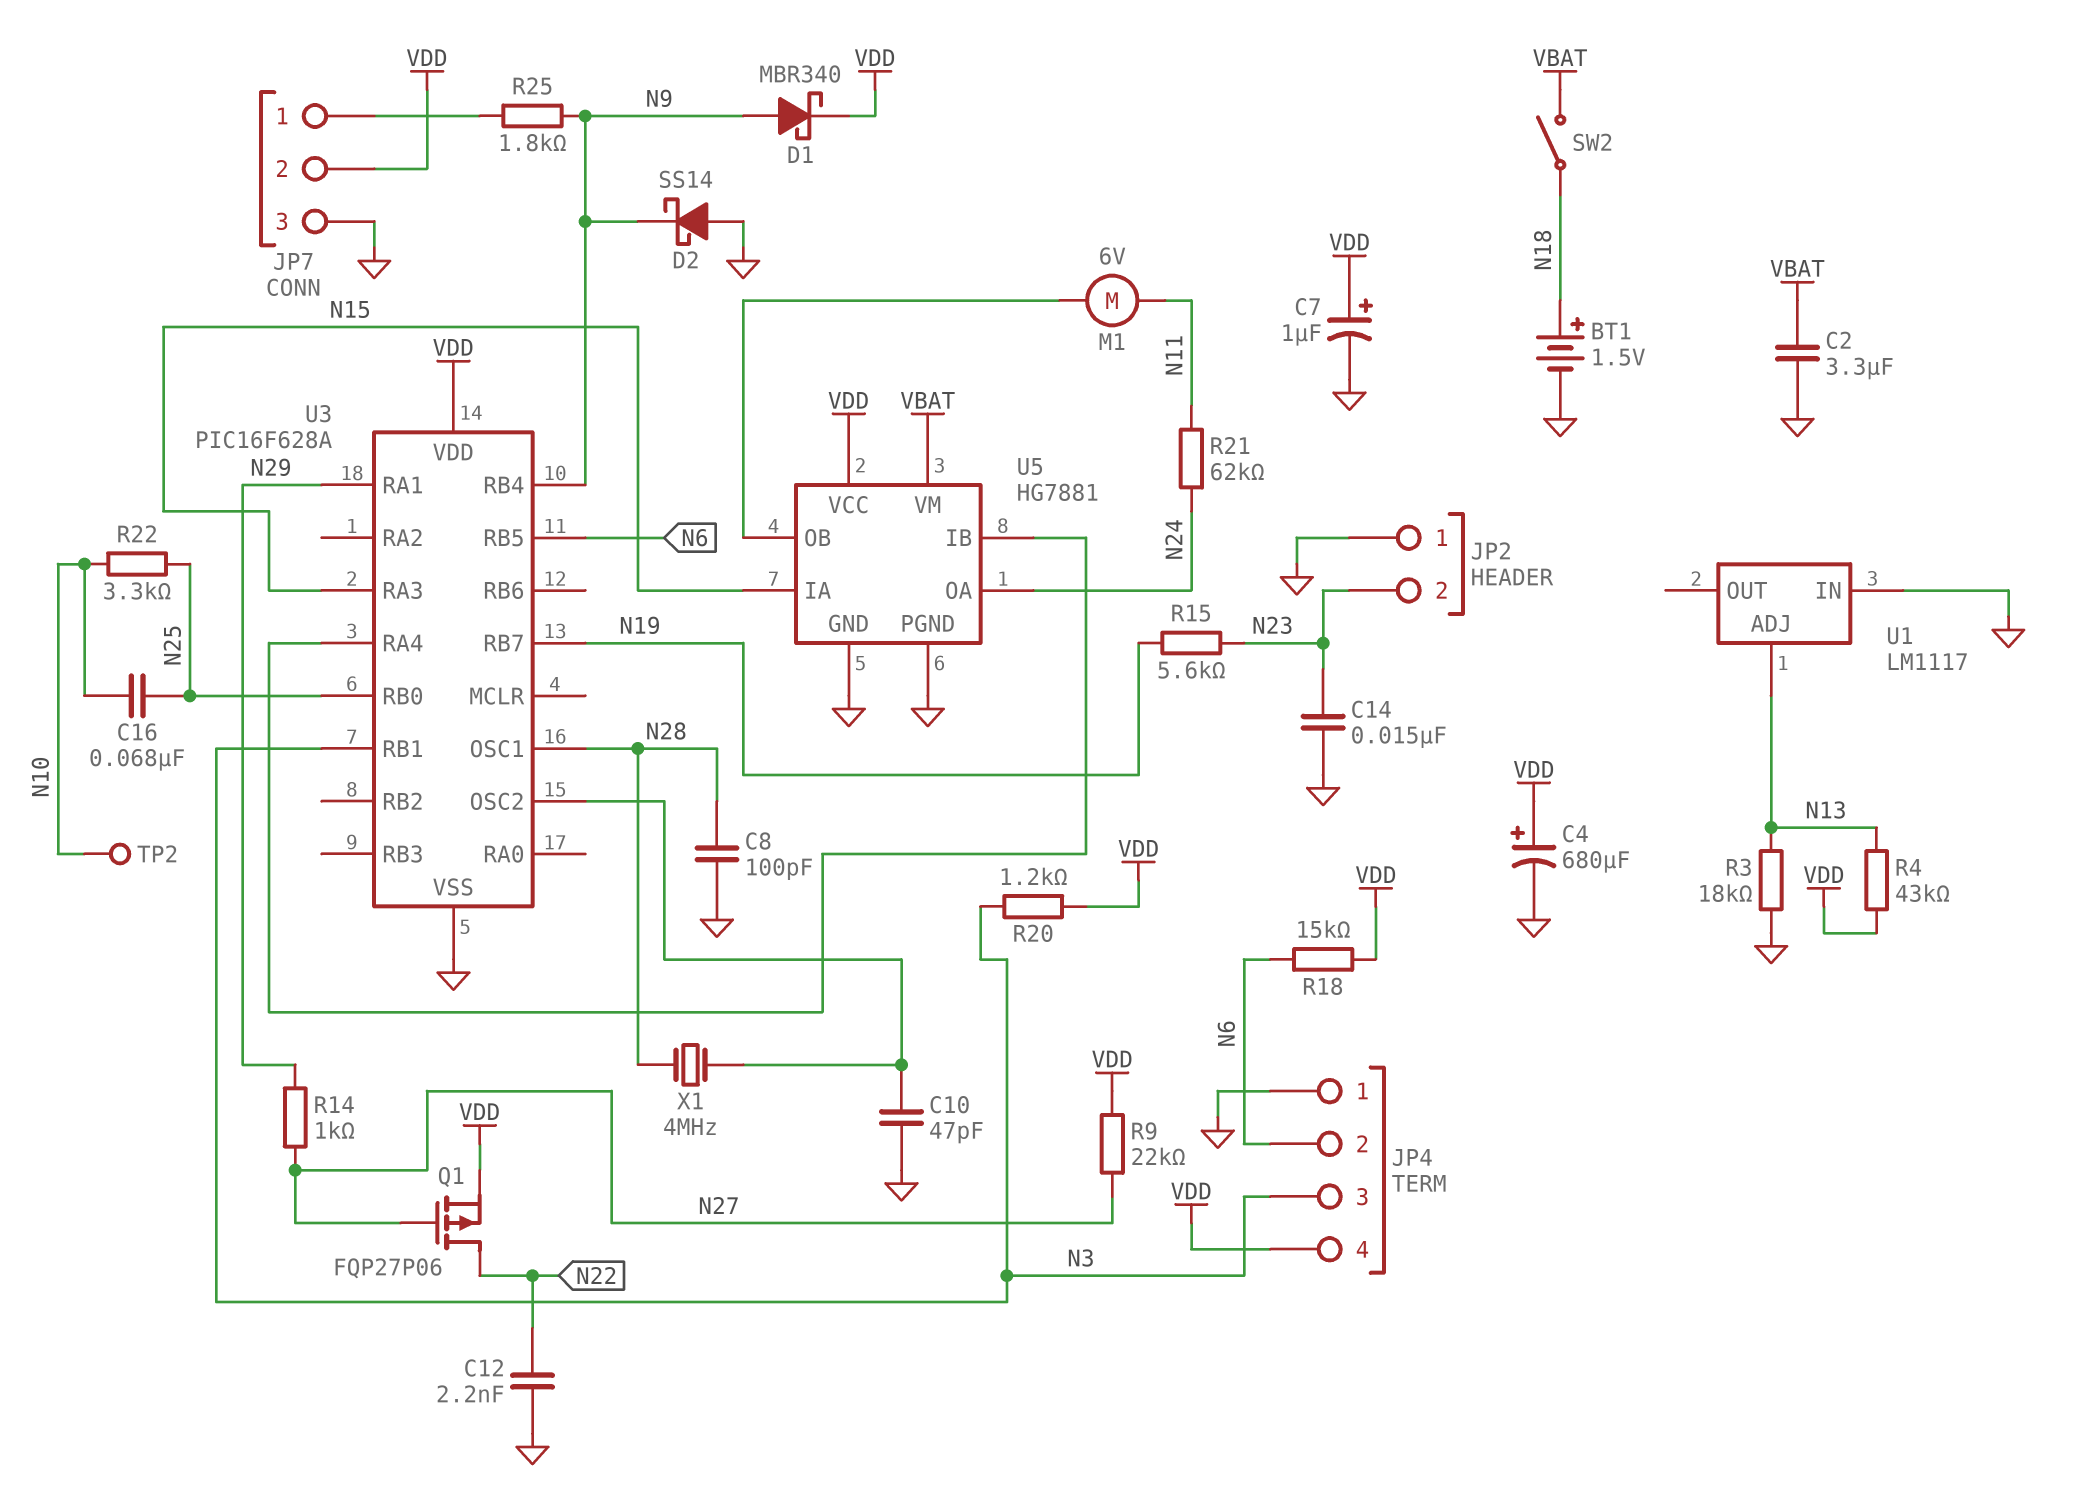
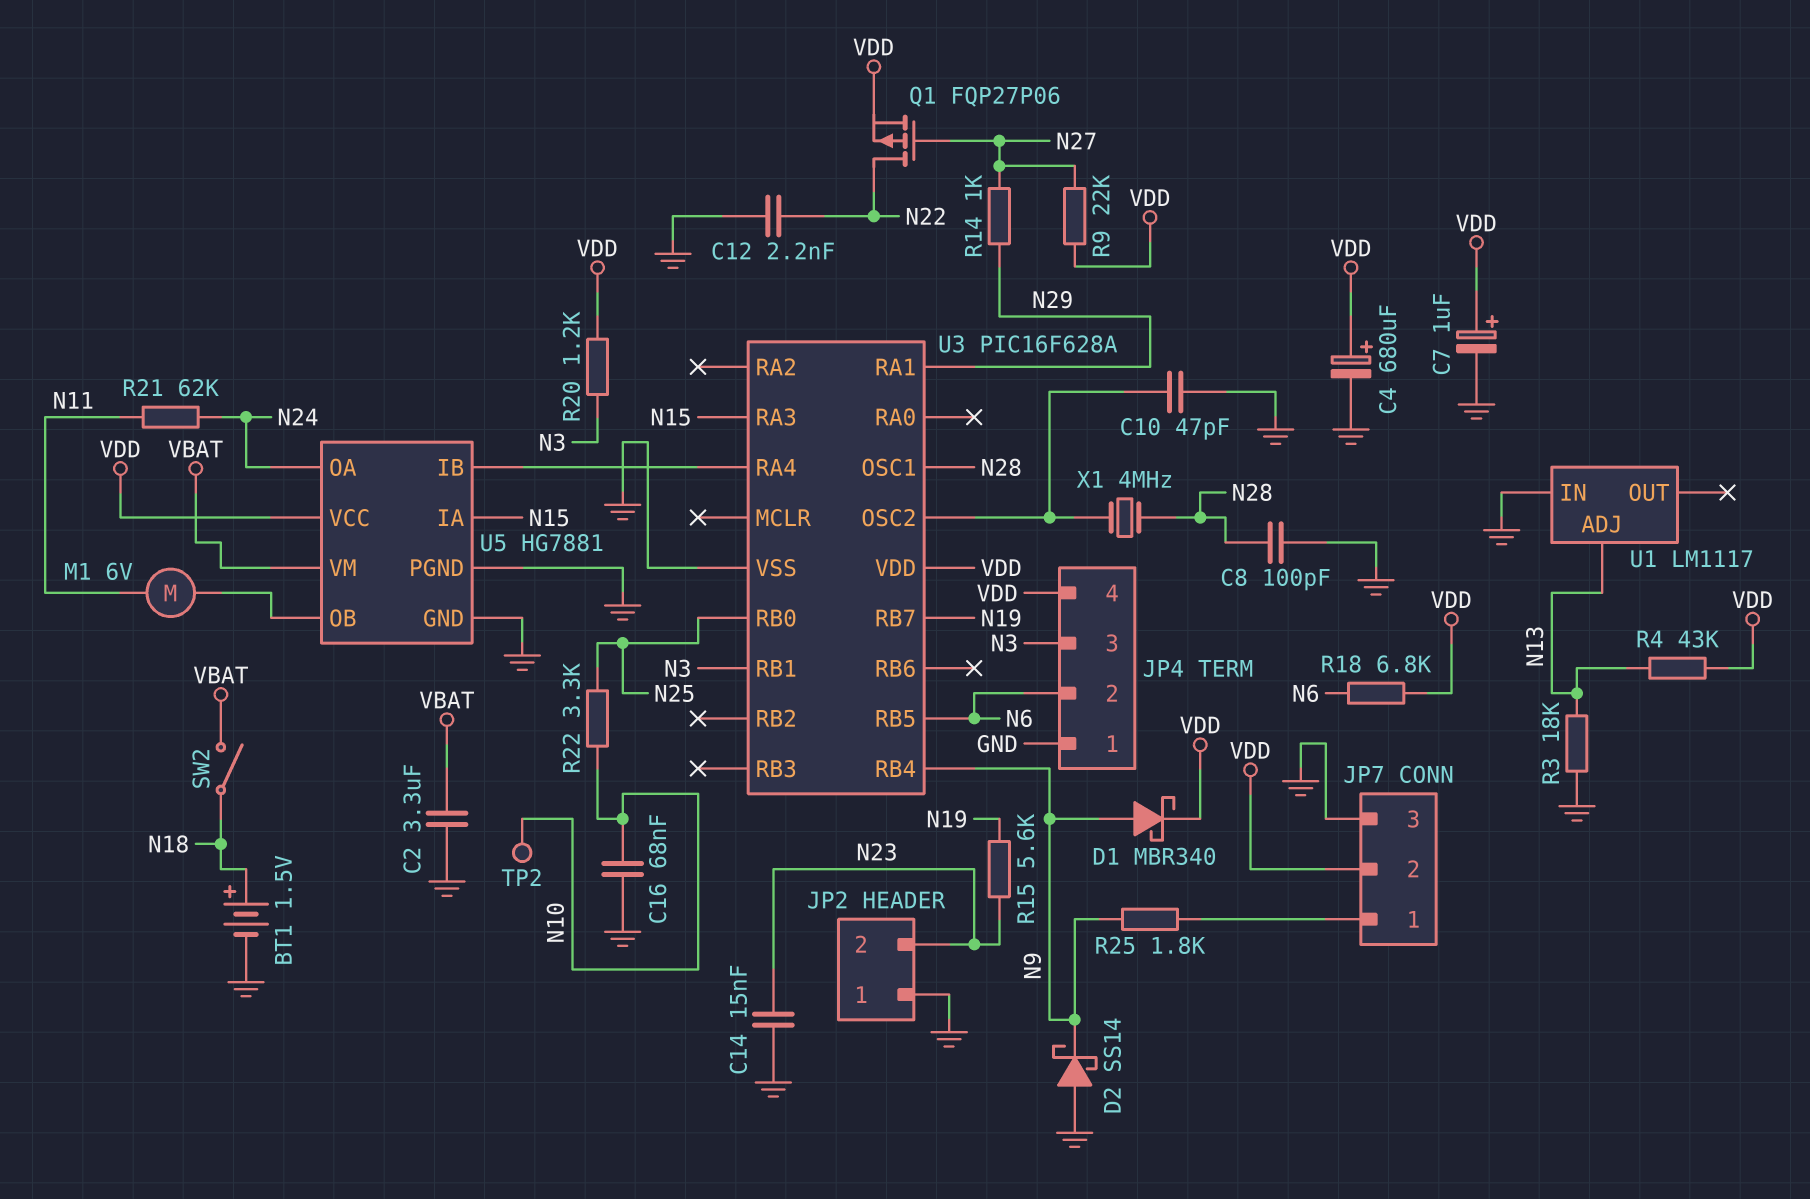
C16: 68nF (N10, N25) -> 68nF (GND, N10)
R18: 15k (N6, VDD) -> 6.8k (N6, VDD)

